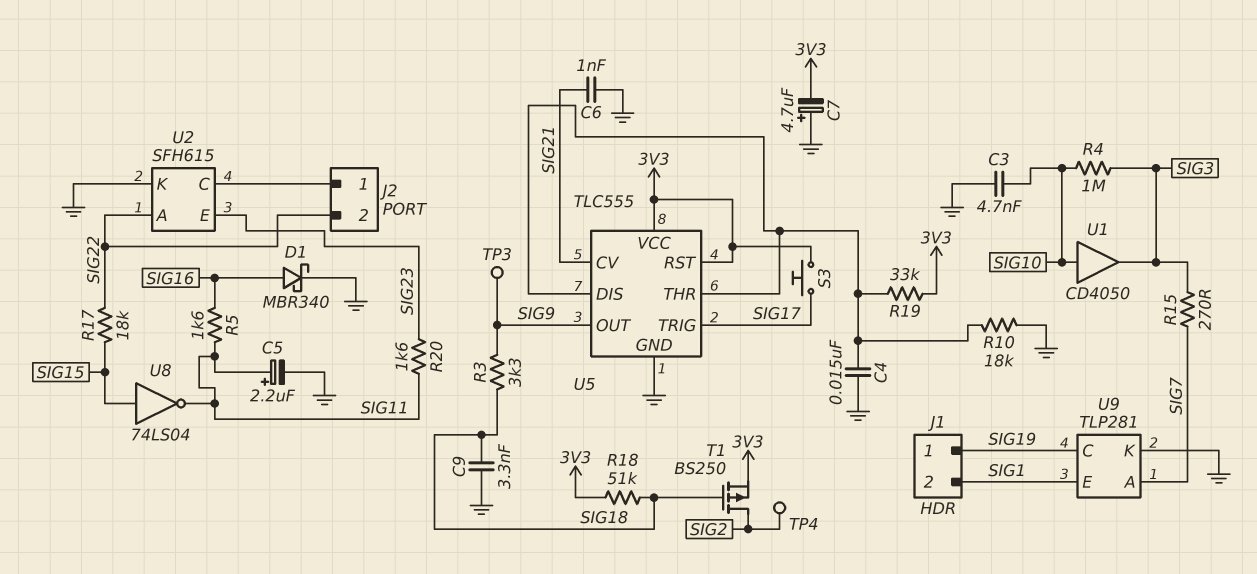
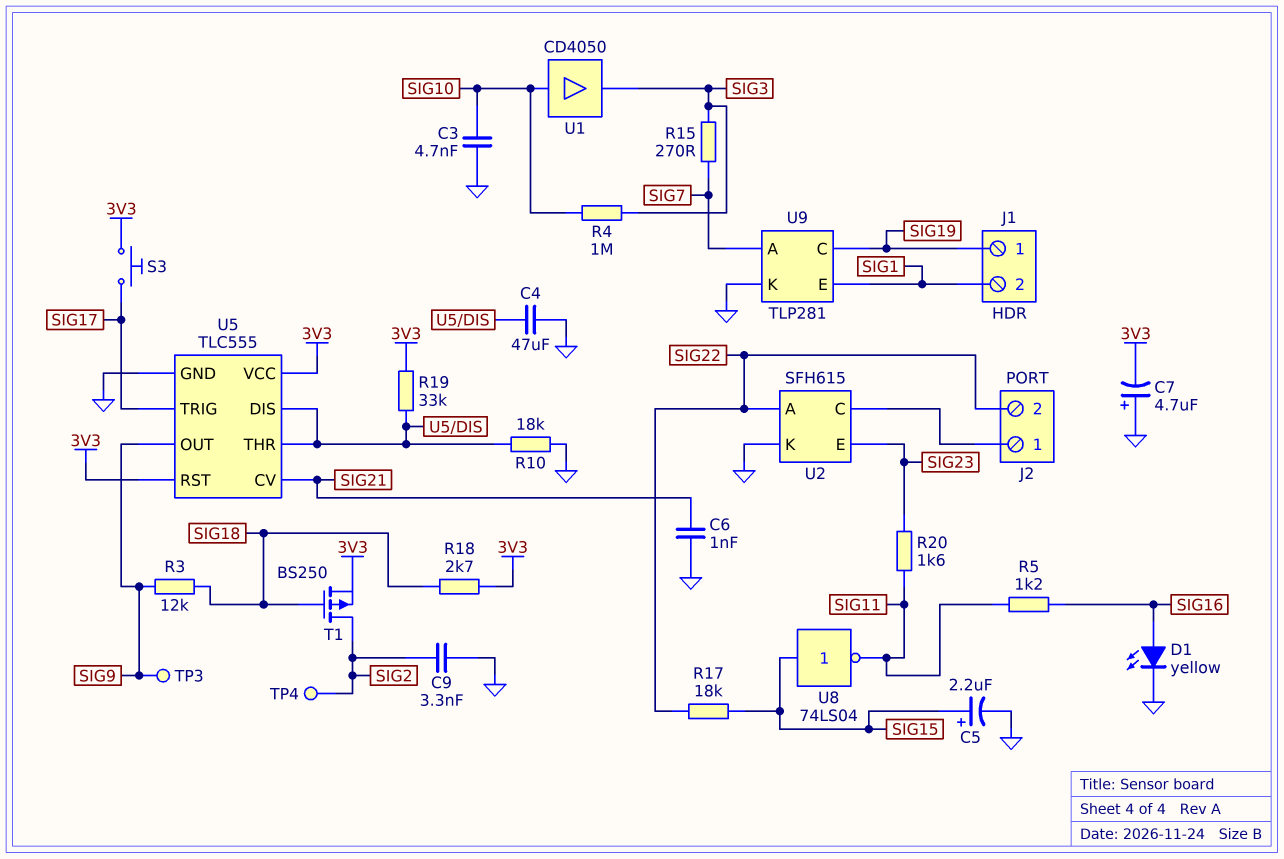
C4: 15nF (GND, U5/DIS) -> 47uF (GND, U5/DIS)
C5: 2.2uF (plus SIG11, minus GND) -> 2.2uF (plus SIG15, minus GND)
C9: 3.3nF (GND, SIG18) -> 3.3nF (GND, SIG2)
D1: schottky MBR340 (A SIG16, K GND) -> LED yellow (A SIG16, K GND)
R3: 3.3k (SIG9, SIG18) -> 12k (SIG9, SIG18)
R5: 1.6k (SIG11, SIG16) -> 1.2k (SIG11, SIG16)
R18: 51k (3V3, SIG18) -> 2.7k (3V3, SIG18)

